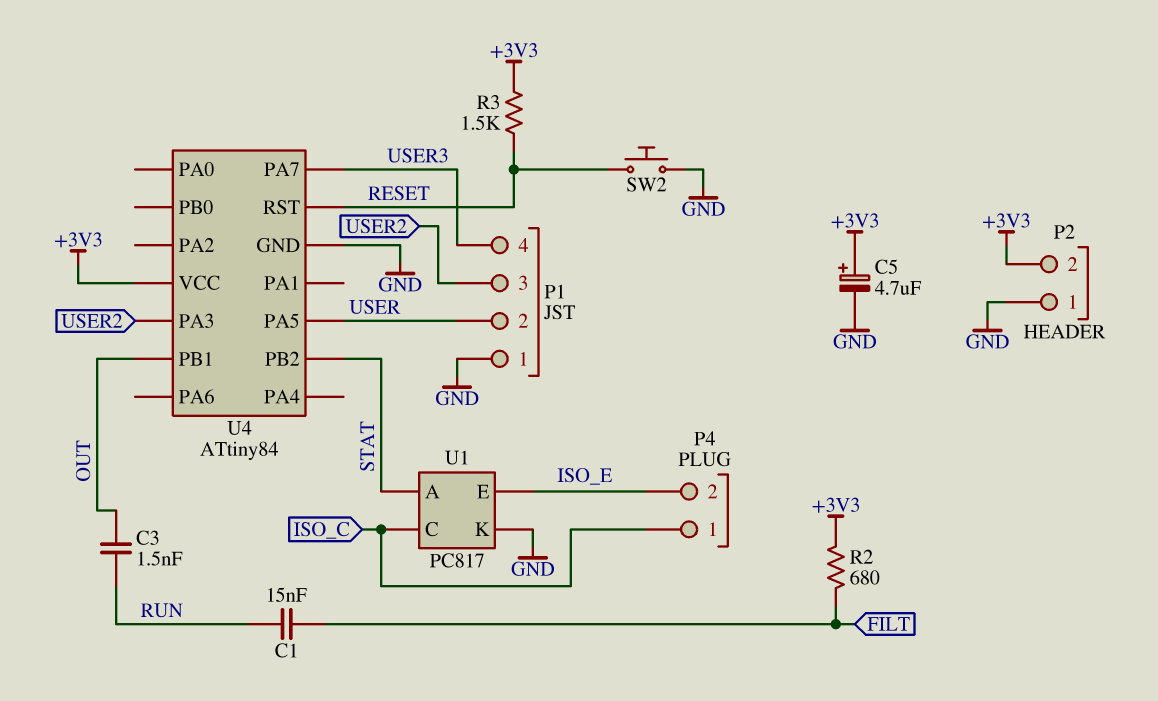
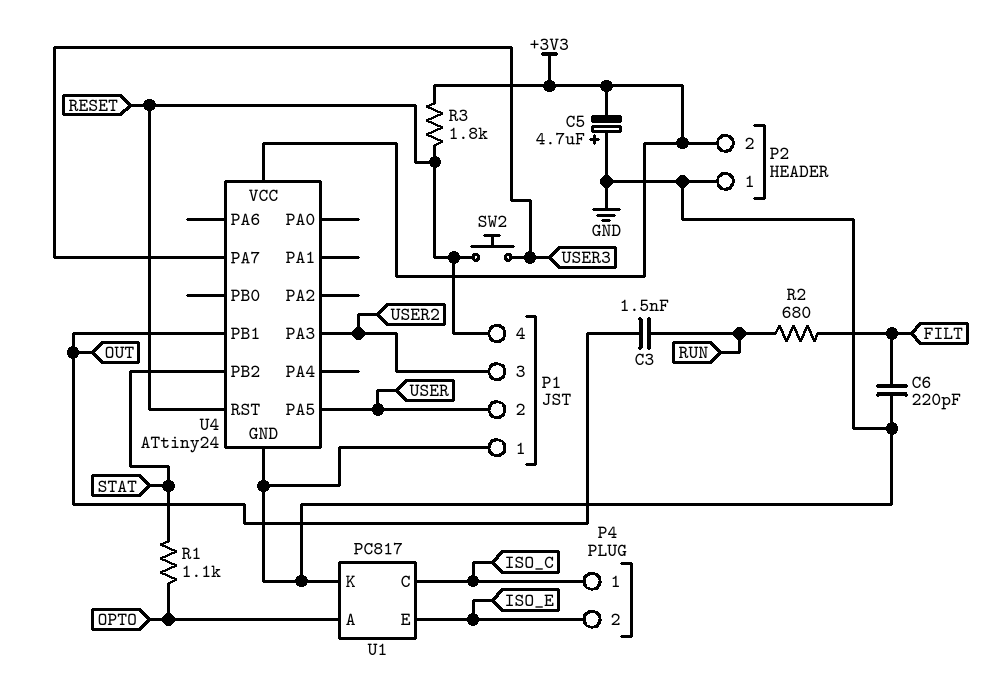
C1: 15nF (FILT, RUN) -> none
C5: 4.7uF (plus +3V3, minus GND) -> 4.7uF (plus GND, minus +3V3)
C6: none -> 220pF (FILT, GND)
P1 pin 4: USER3 -> RESET
R1: none -> 1.1k (OPTO, STAT)
R2: 680 (+3V3, FILT) -> 680 (FILT, RUN)
R3: 1.5k (+3V3, RESET) -> 1.8k (+3V3, RESET)
SW2: button (GND, RESET) -> button (RESET, USER3)
U1 pin A: STAT -> OPTO
U4: ATtiny84 -> ATtiny24

